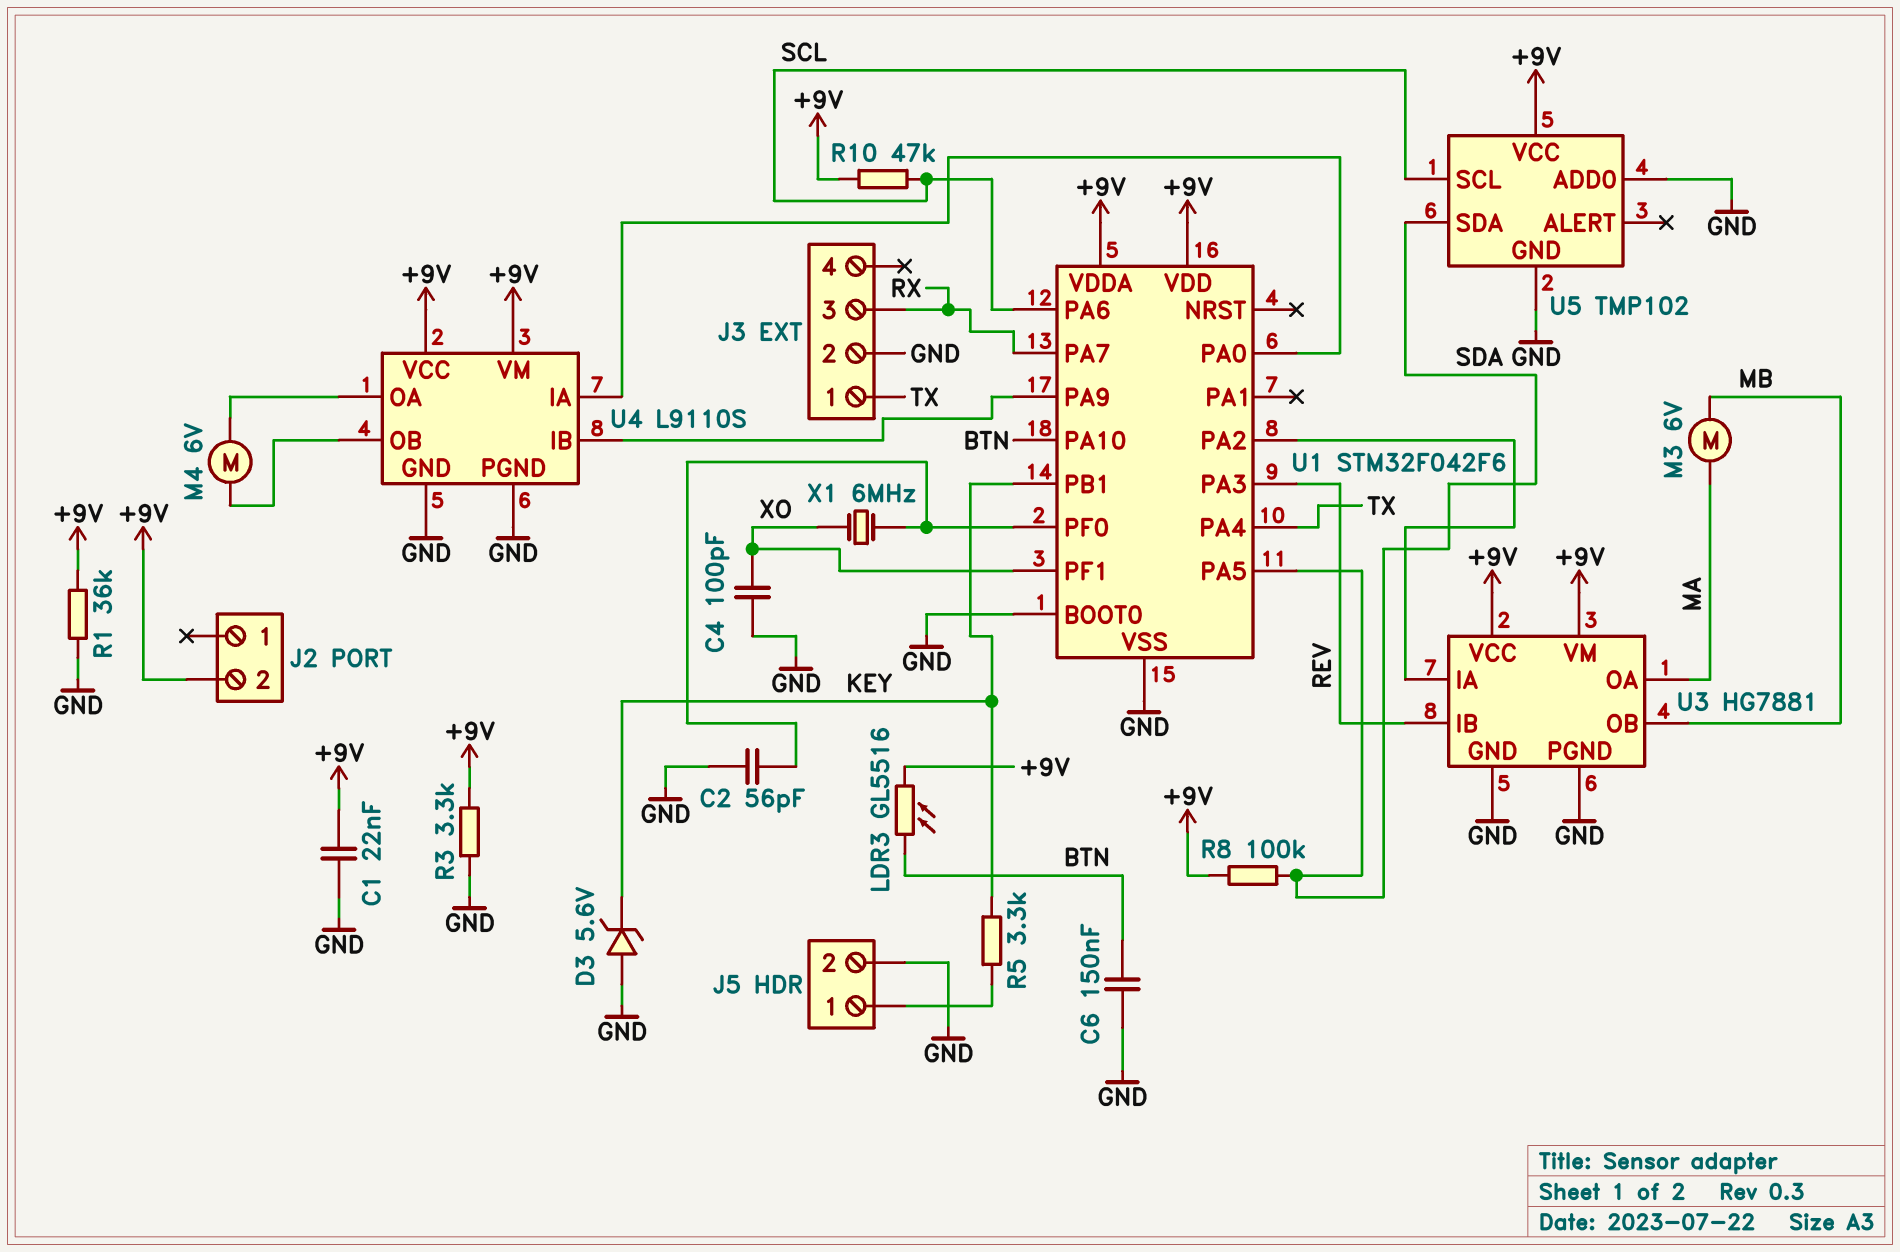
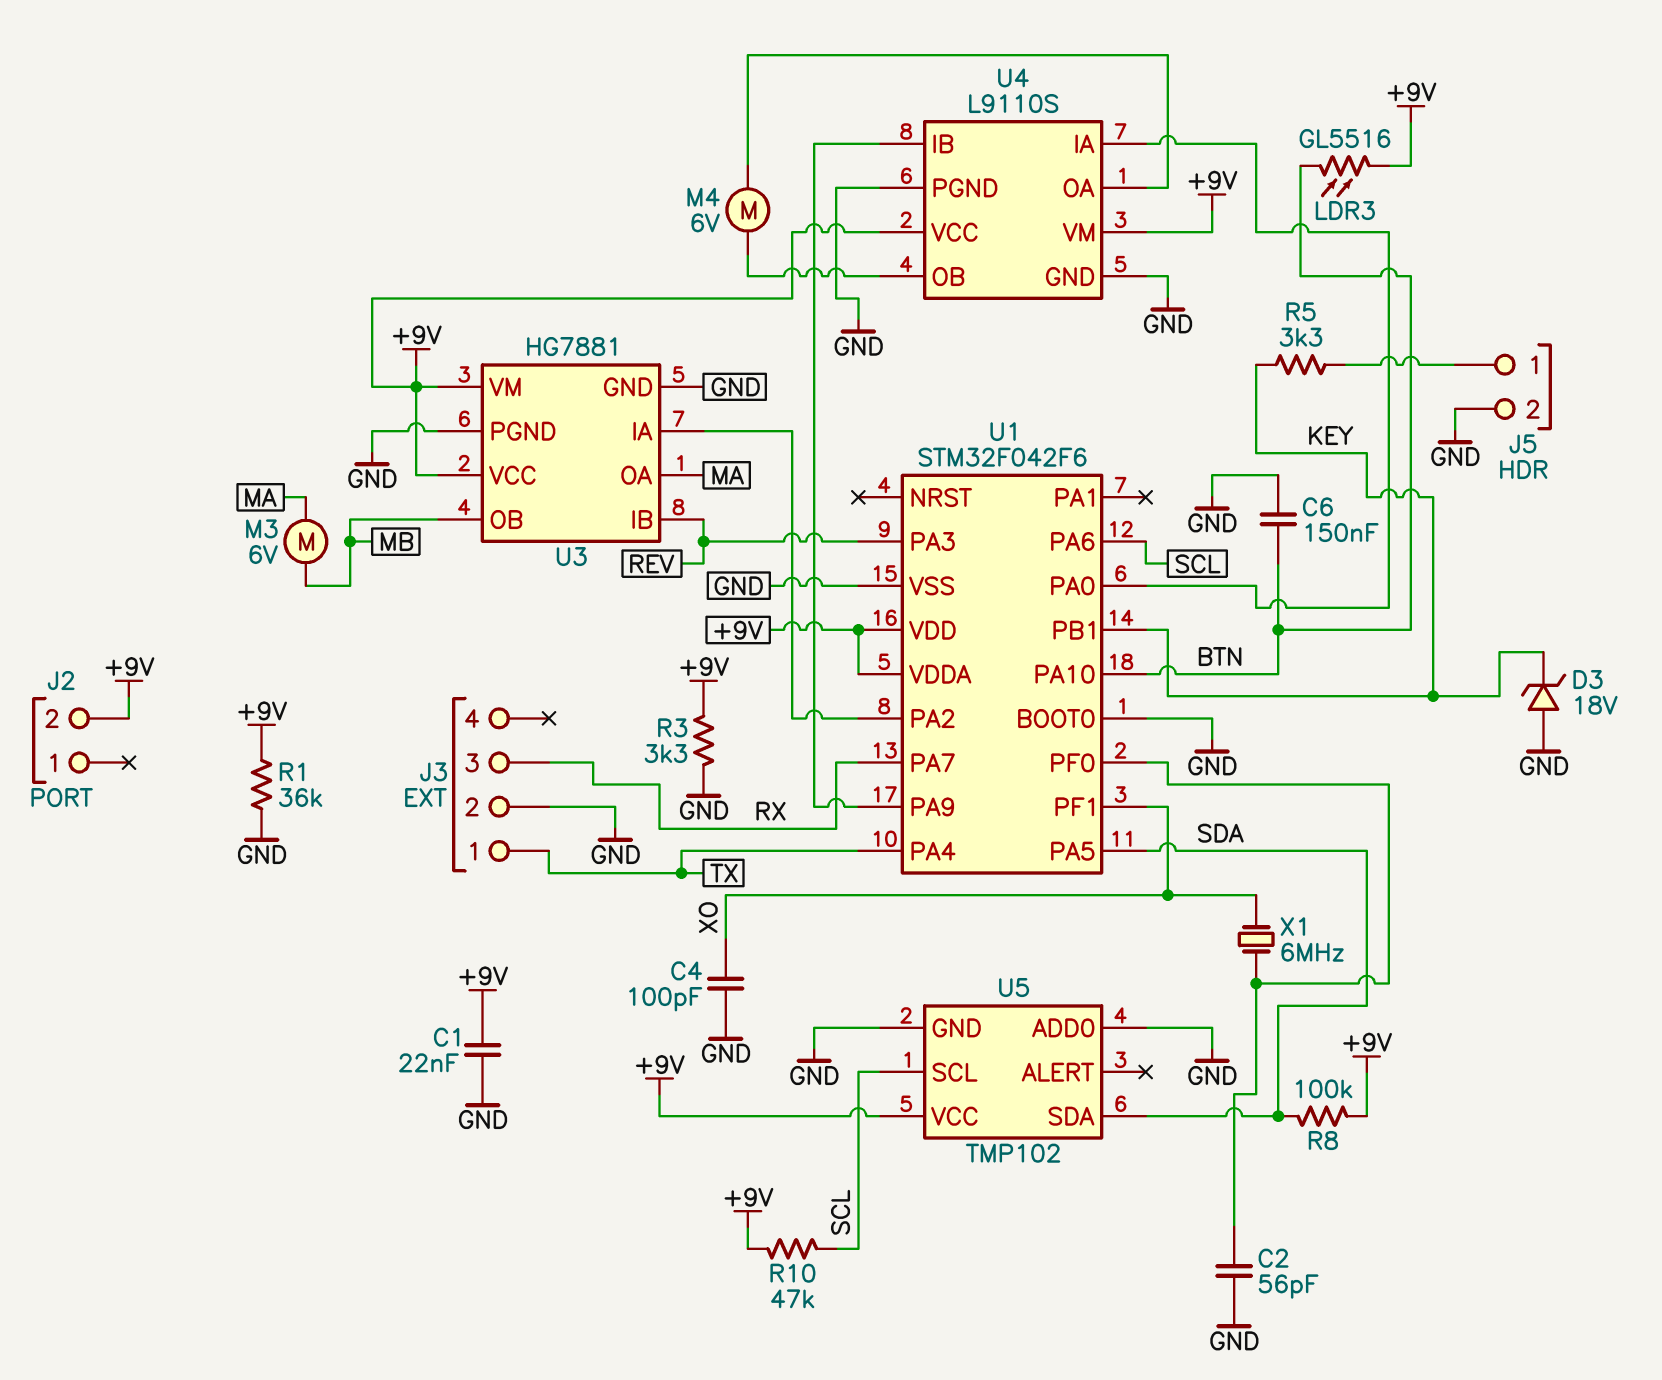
D3: zener 5.6V (A GND, K KEY) -> zener 18V (A GND, K KEY)

